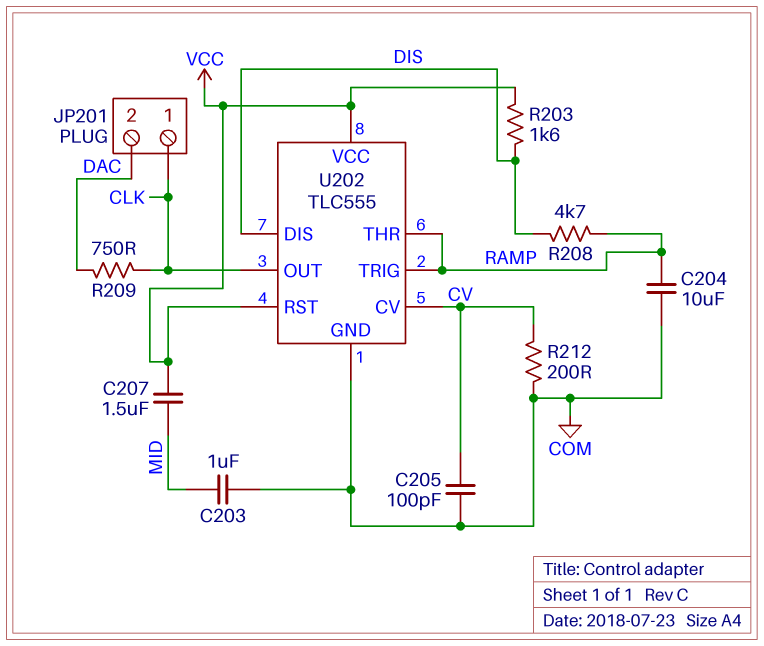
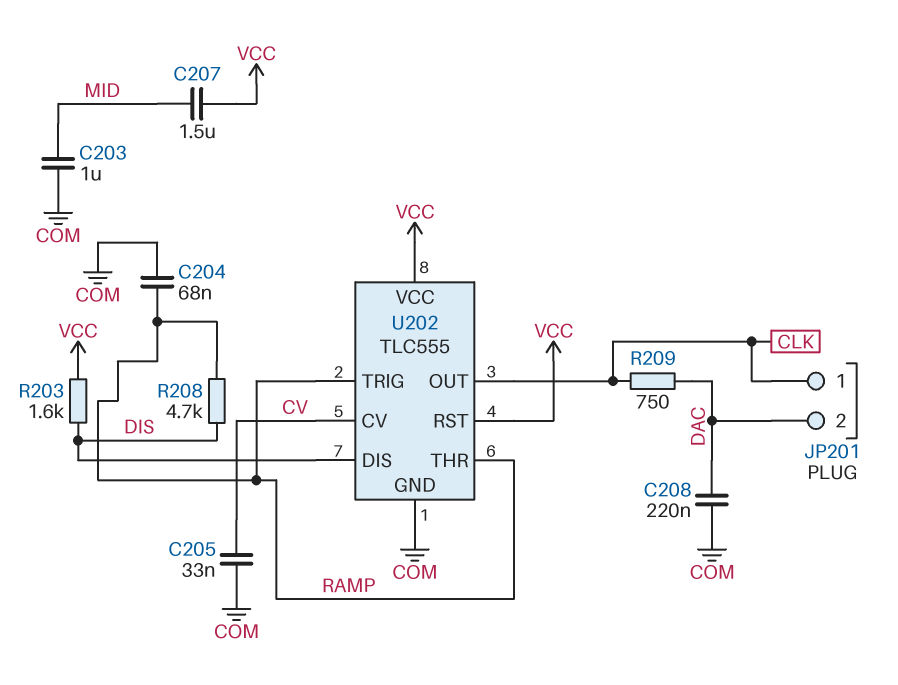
C204: 10uF (COM, RAMP) -> 68nF (COM, RAMP)
C205: 100pF (COM, CV) -> 33nF (COM, CV)
C208: none -> 220nF (COM, DAC)
R212: 200 (COM, CV) -> none

